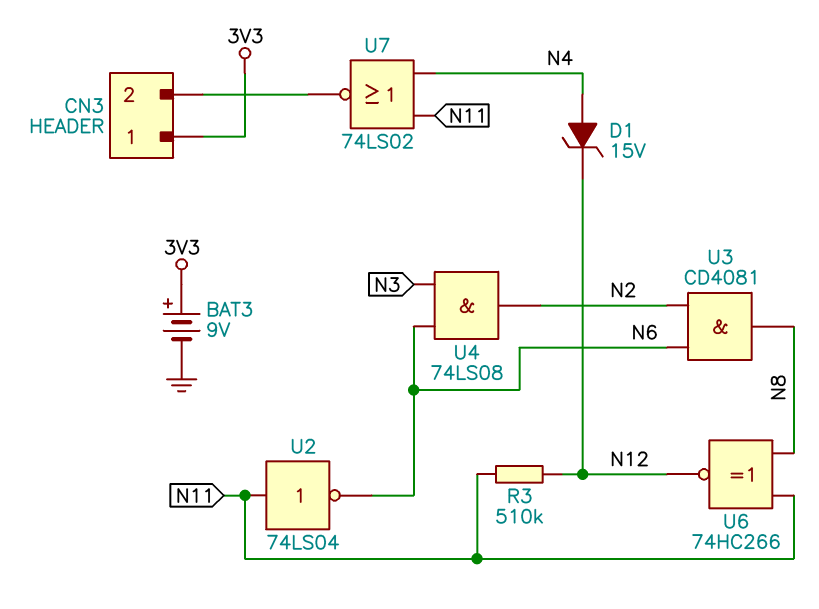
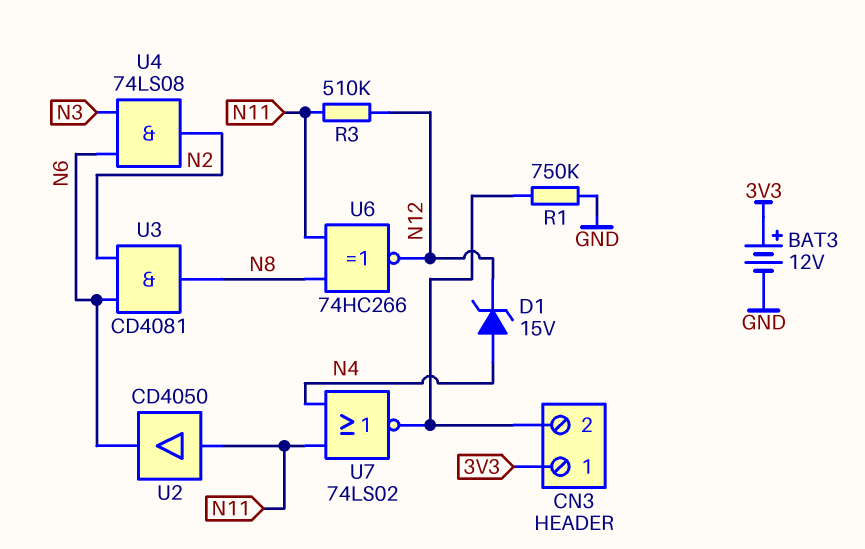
BAT3: 9V (plus 3V3, minus GND) -> 12V (plus 3V3, minus GND)
R1: none -> 750k (CN3/2, GND)
U2: NOT 74LS04 (in N11, out N6) -> buffer CD4050 (in N11, out N6)

